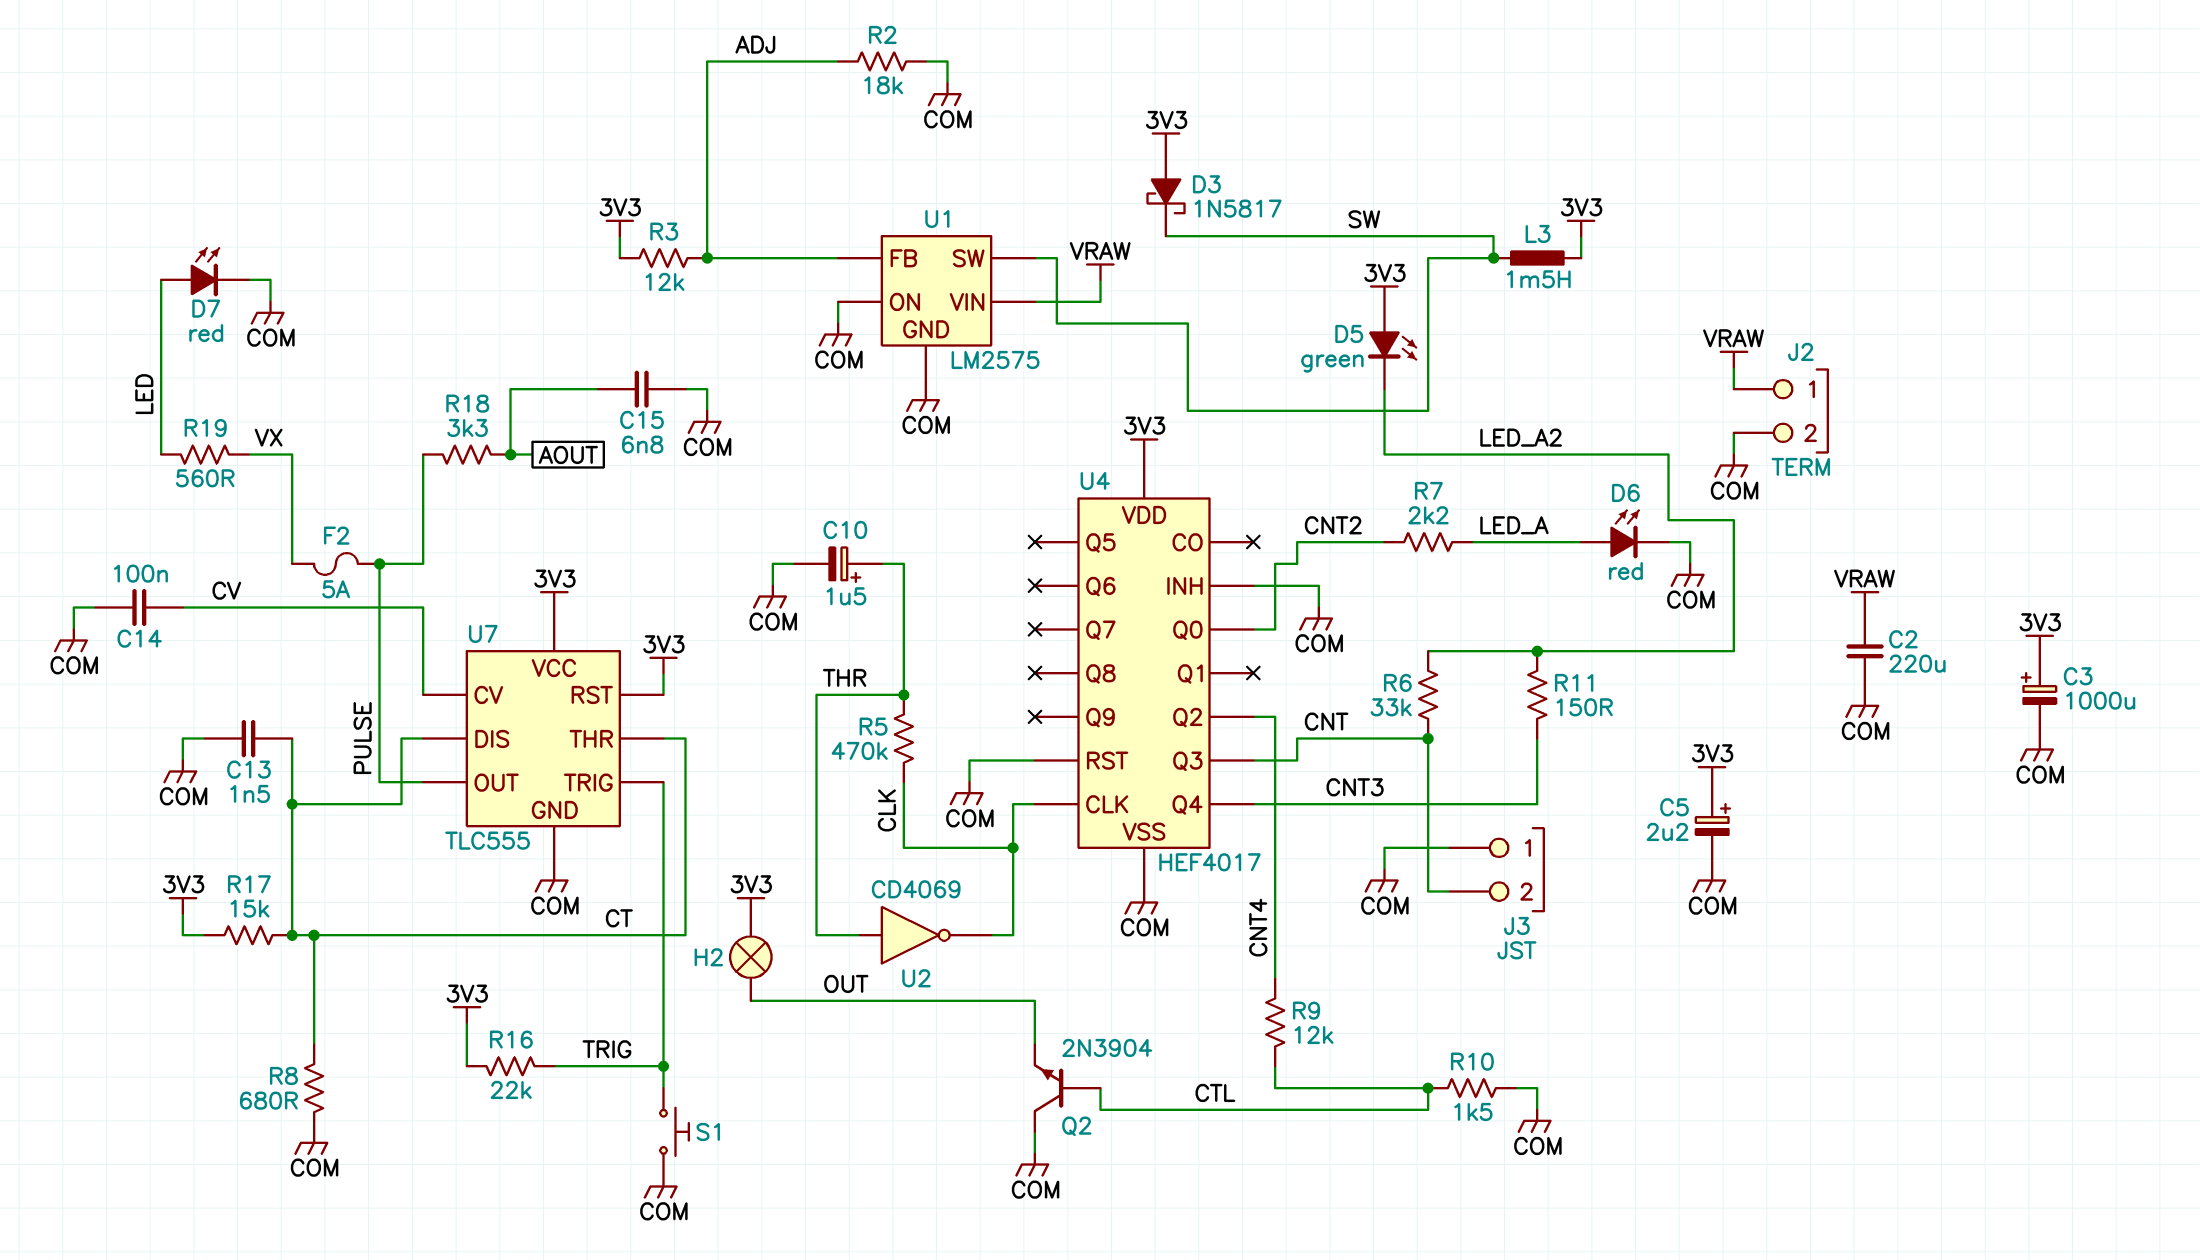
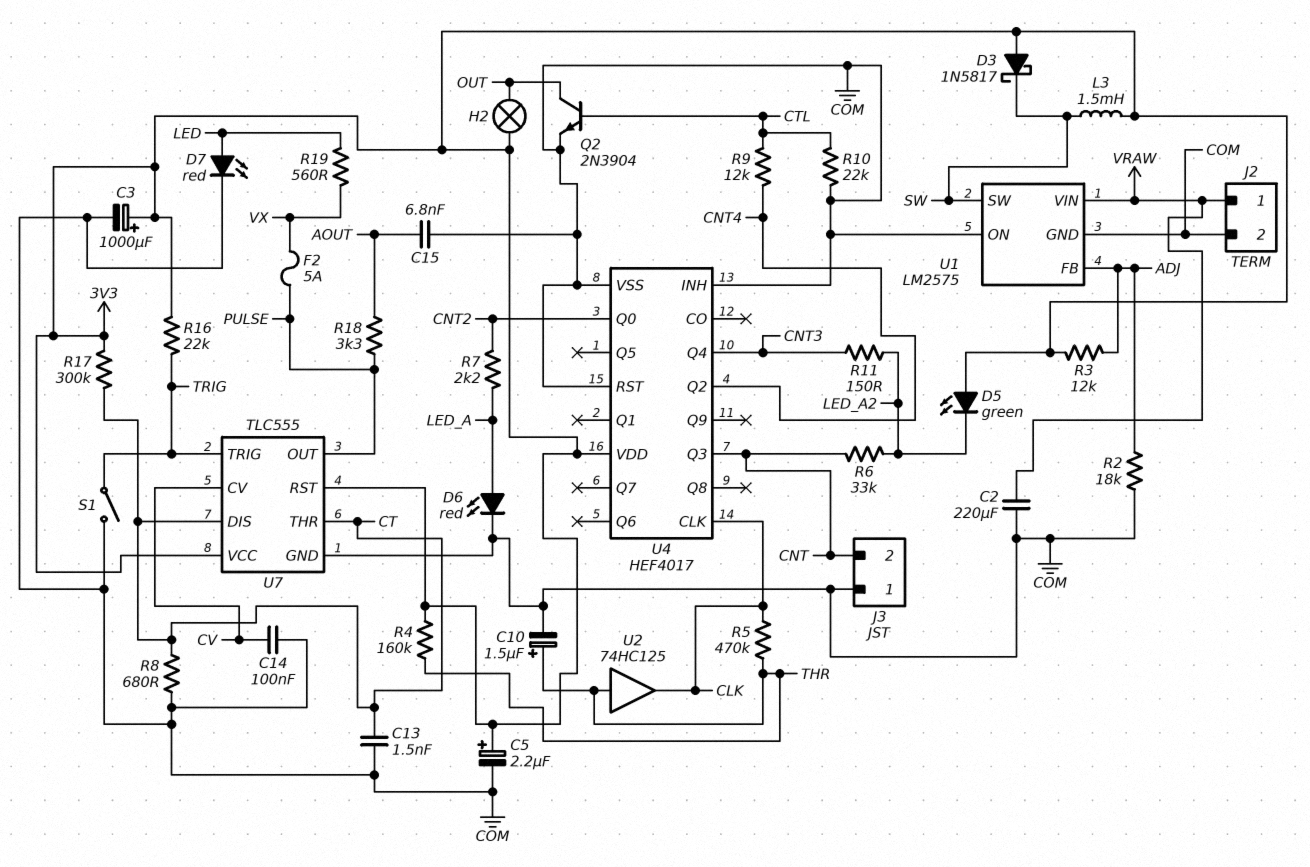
Q2: NPN 2N3904 (B CTL, C COM, E OUT) -> NPN 2N3904 (B CTL, C OUT, E COM)
R4: none -> 160k (3V3, THR)
R10: 1.5k (COM, CTL) -> 22k (COM, CTL)
R17: 15k (3V3, CT) -> 300k (3V3, CT)
S1: button (COM, TRIG) -> switch (COM, TRIG)
U2: NOT CD4069 (in THR, out CLK) -> buffer 74HC125 (in THR, out CLK)

